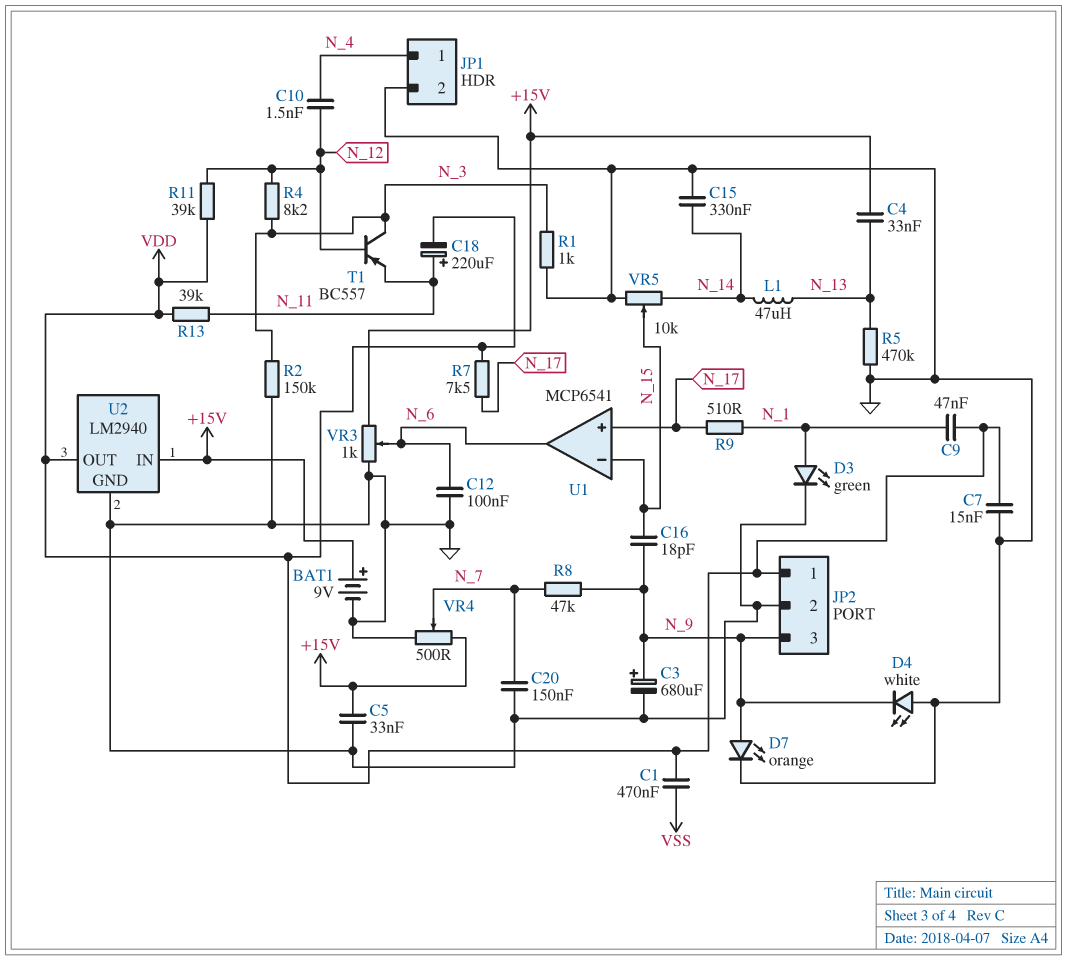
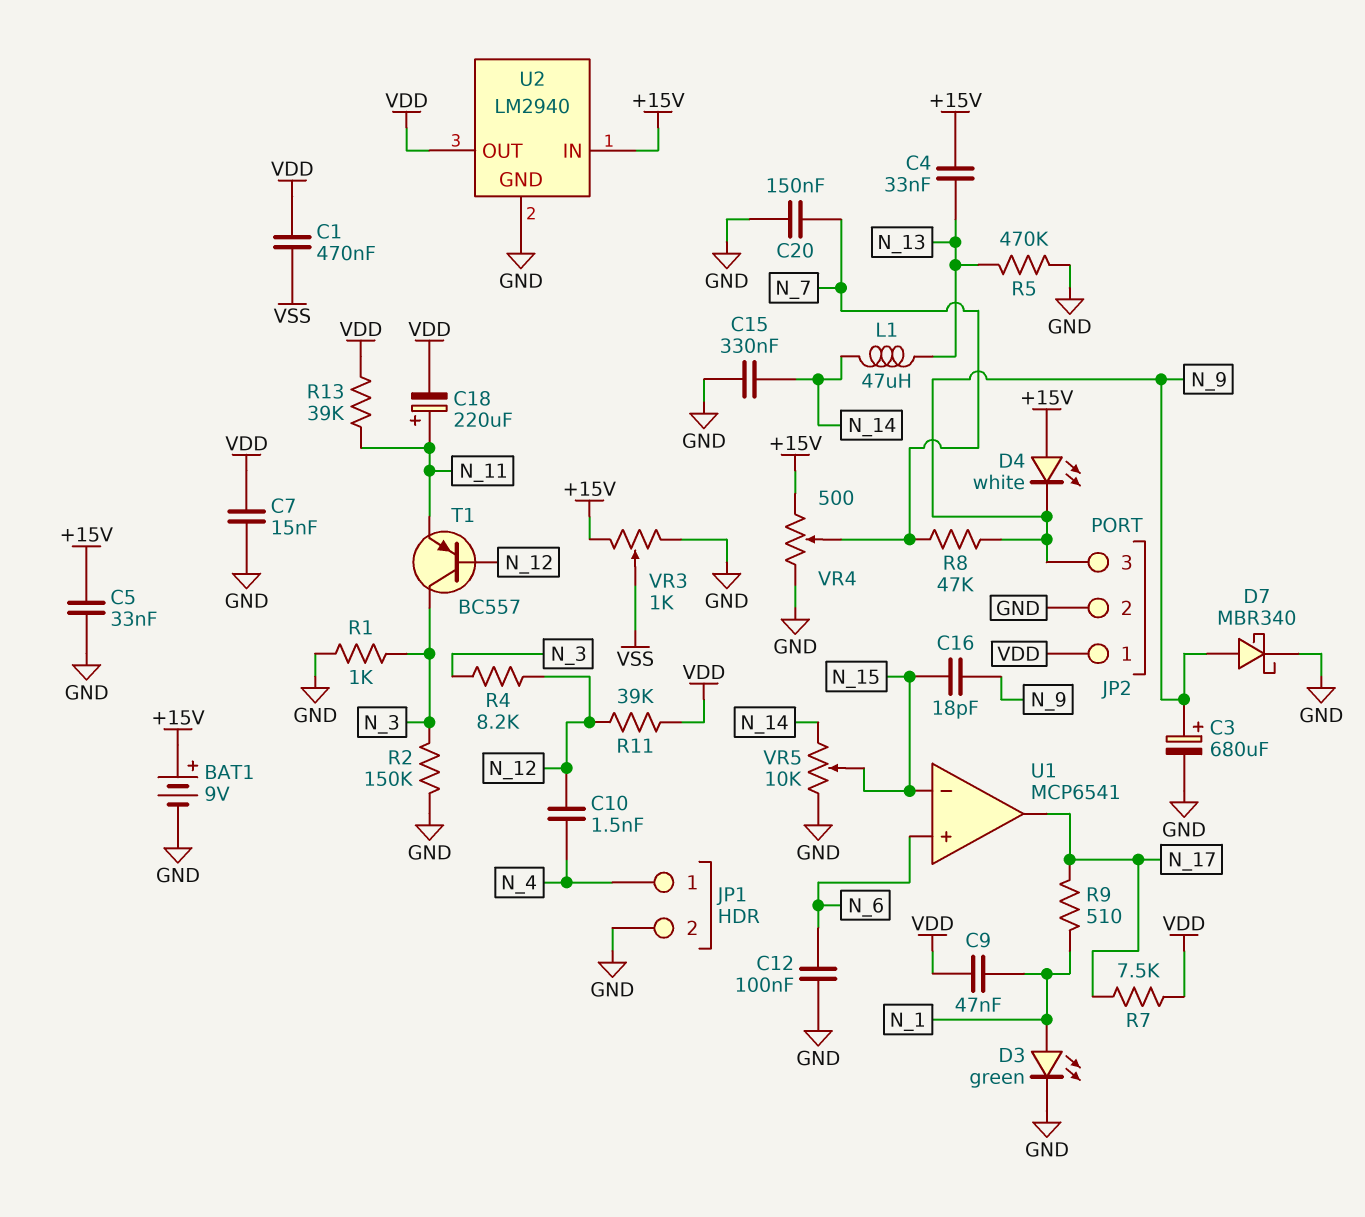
D4: LED white (A GND, K N_9) -> LED white (A +15V, K N_9)
D7: LED orange (A N_9, K GND) -> schottky MBR340 (A N_9, K GND)
U1 pin in+: N_17 -> N_6
U1 pin out: N_6 -> N_17
VR3: 1k (+15V, GND, wiper N_6) -> 1k (+15V, GND, wiper VSS)

